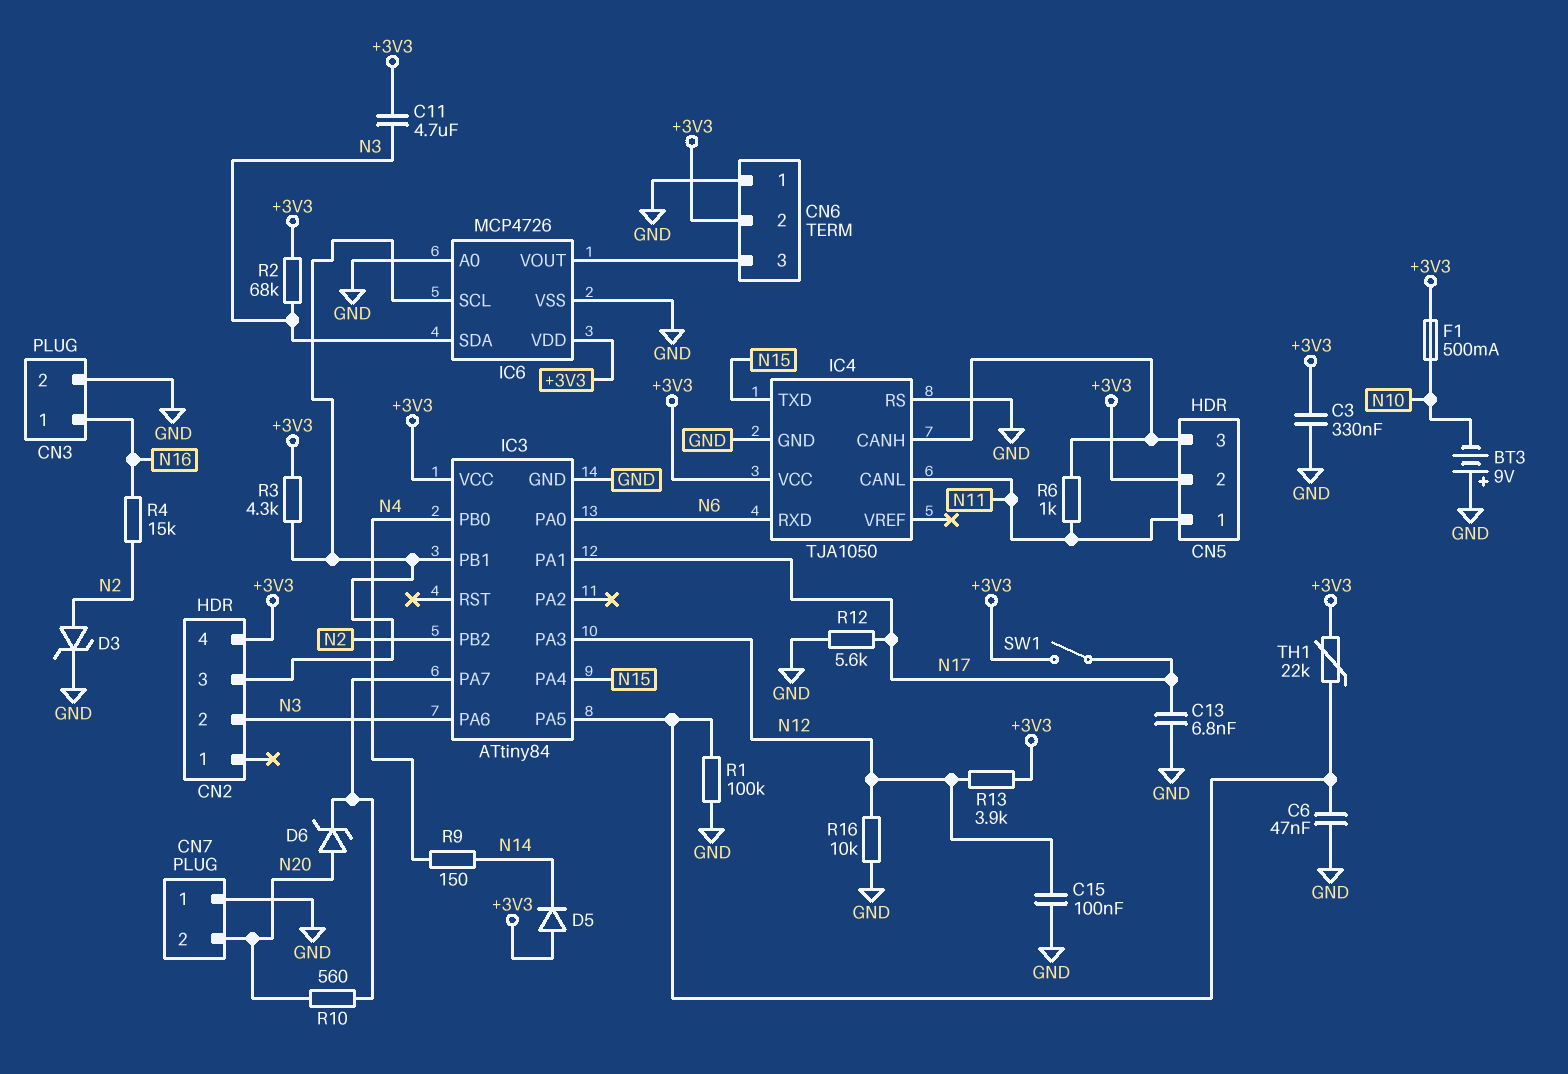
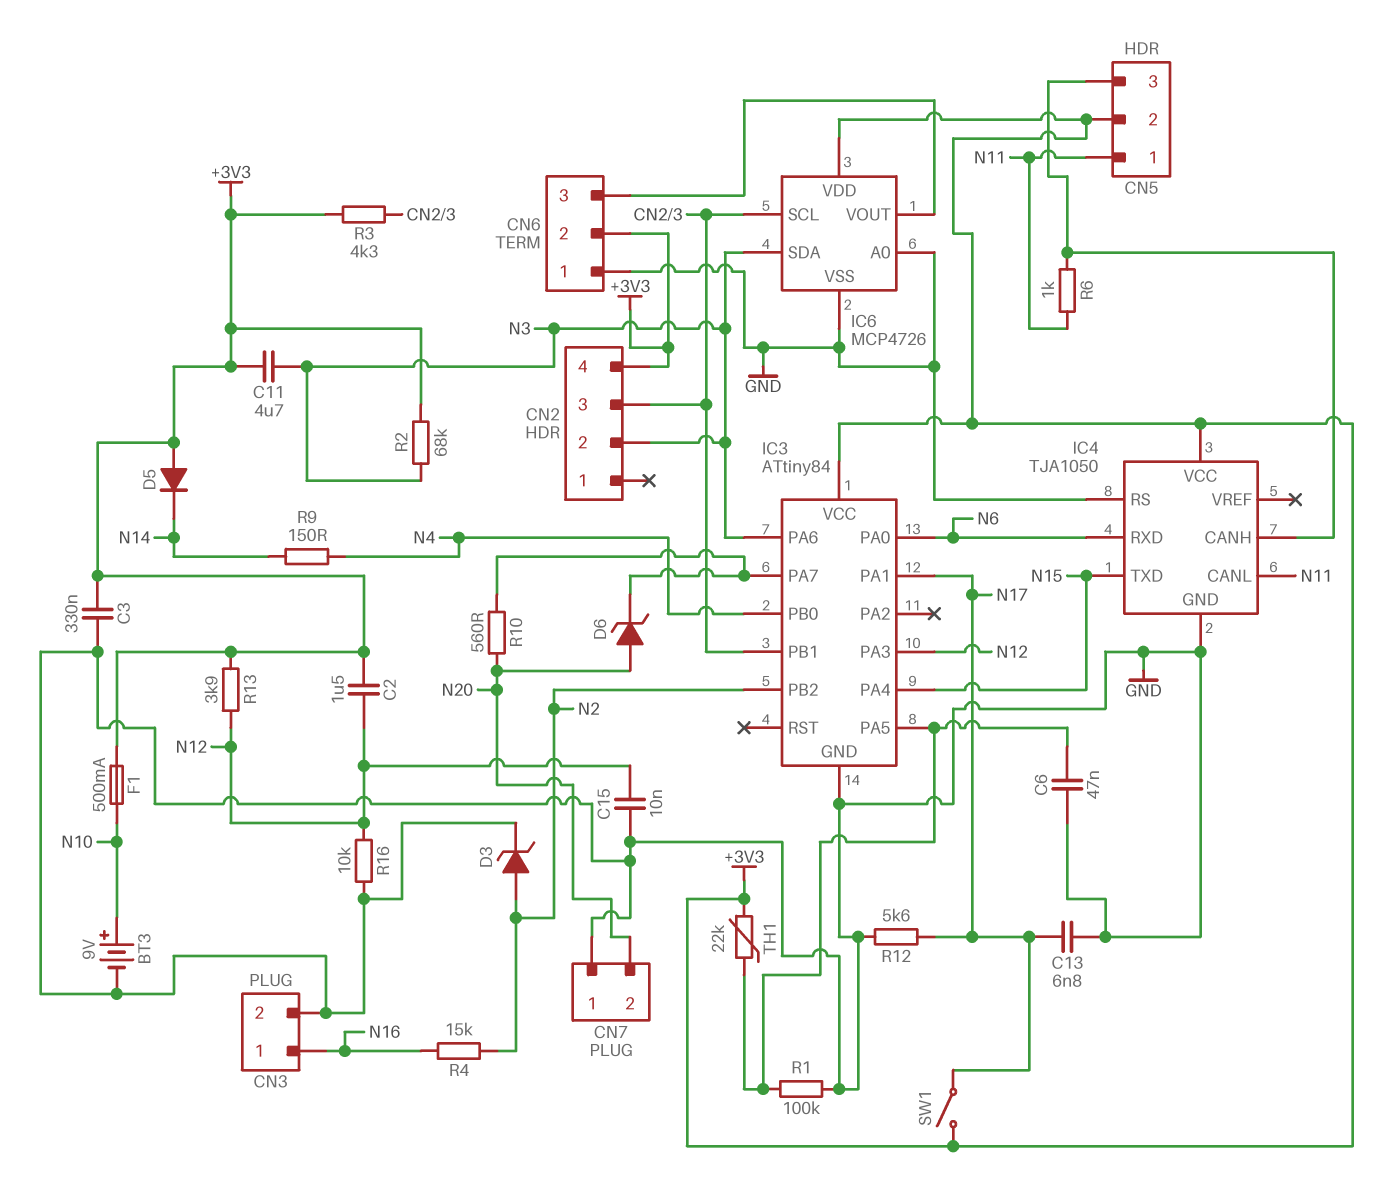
BT3: 9V (plus GND, minus N10) -> 9V (plus N10, minus GND)
C2: none -> 1.5uF (+3V3, N12)
C15: 100nF (GND, N12) -> 10nF (GND, N12)

